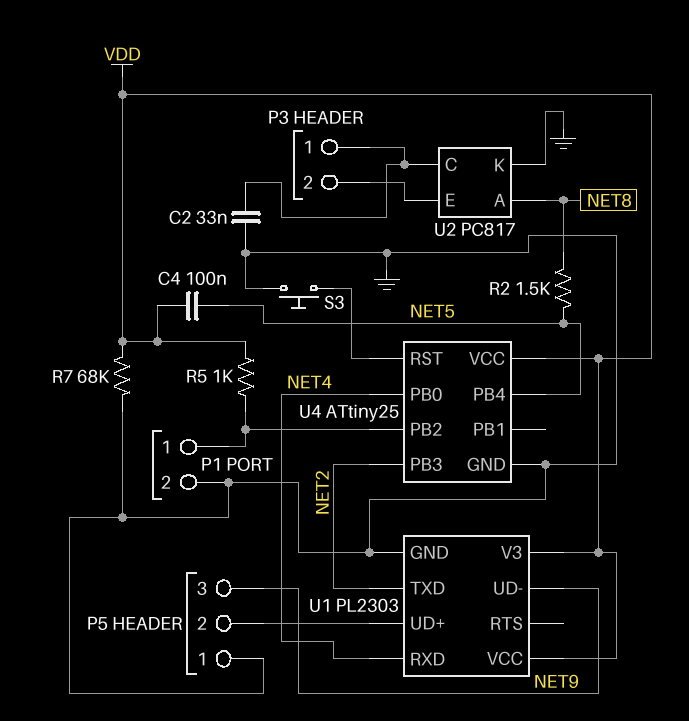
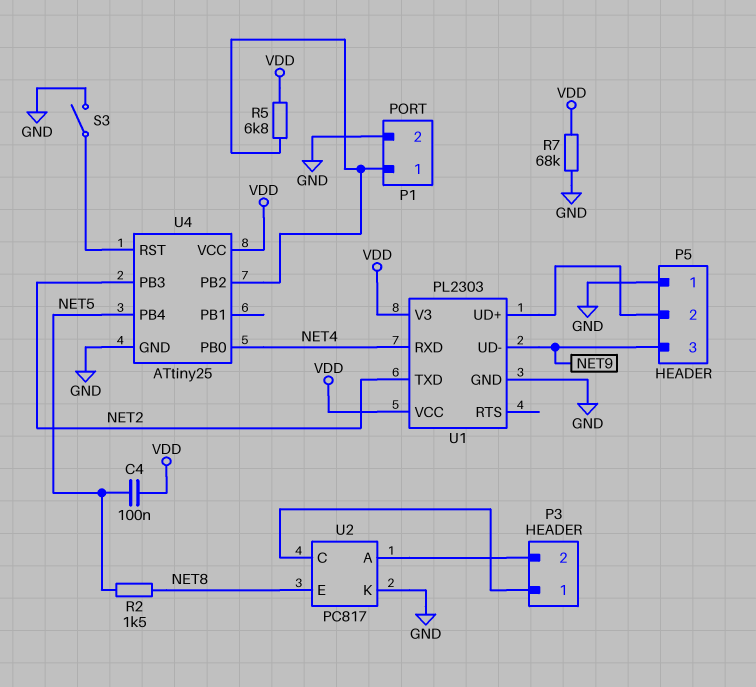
C2: 33nF (GND, P3/1) -> none
R5: 1k (P1/1, VDD) -> 6.8k (P1/1, VDD)
S3: button (GND, U4/RST) -> switch (GND, U4/RST)
U2 pin A: NET8 -> P3/2
U2 pin E: P3/2 -> NET8

